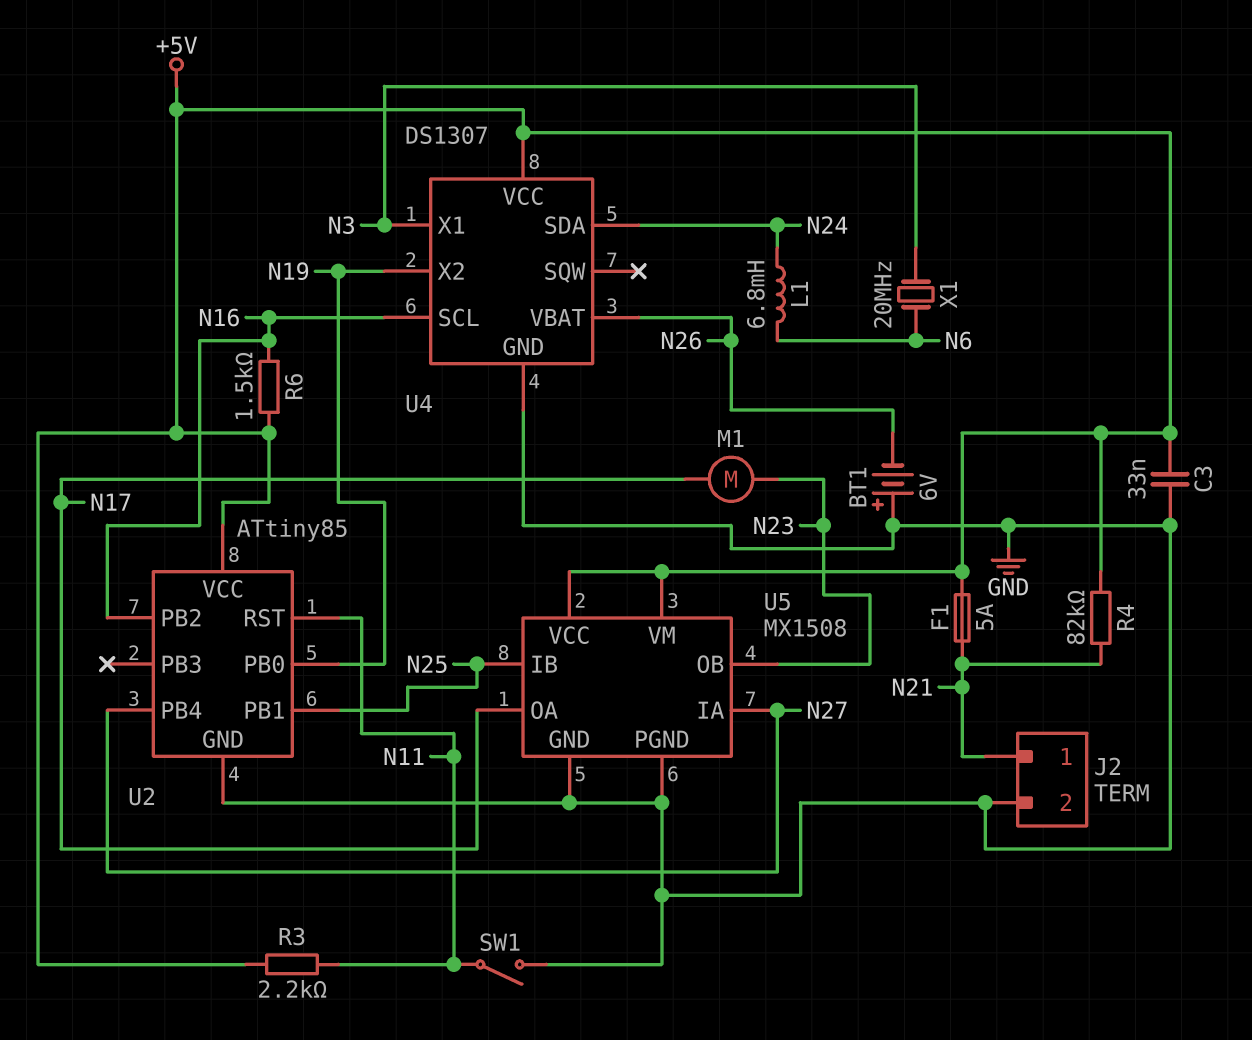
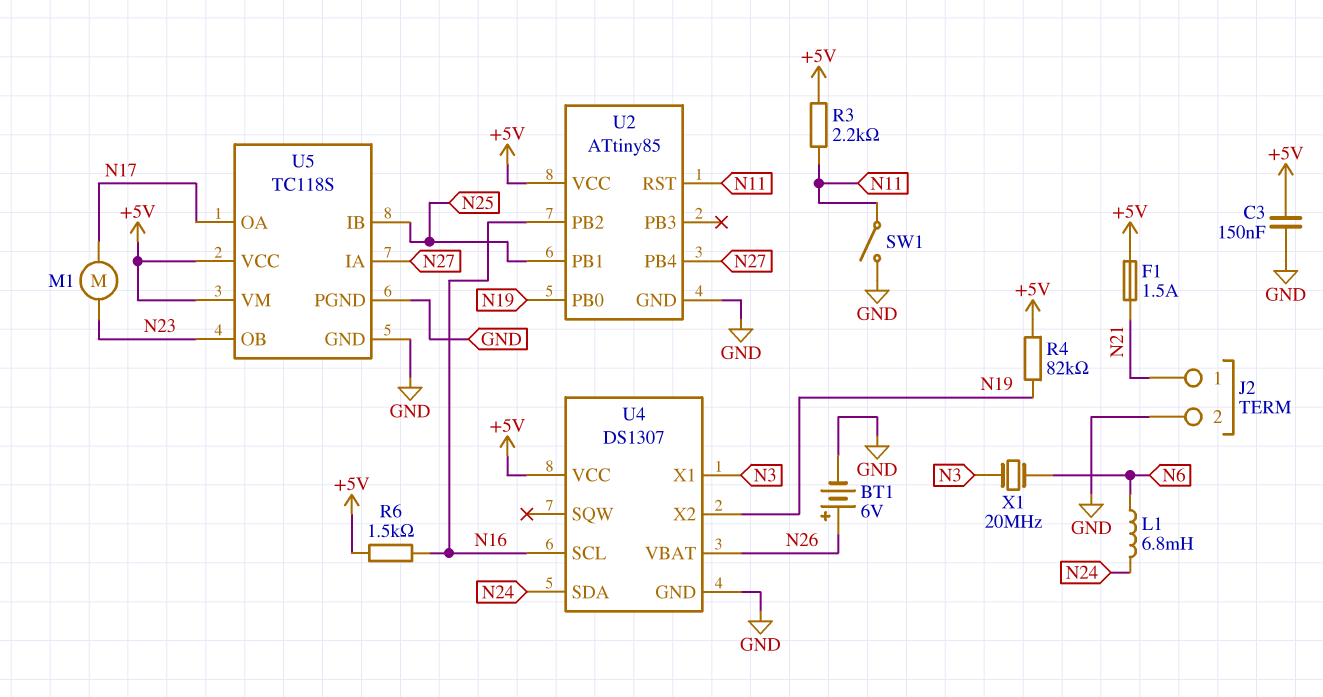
BT1: 6V (plus GND, minus N26) -> 6V (plus N26, minus GND)
C3: 33nF (+5V, GND) -> 150nF (+5V, GND)
F1: 5A (+5V, N21) -> 1.5A (+5V, N21)
R4: 82k (+5V, N21) -> 82k (+5V, N19)
U5: MX1508 -> TC118S

